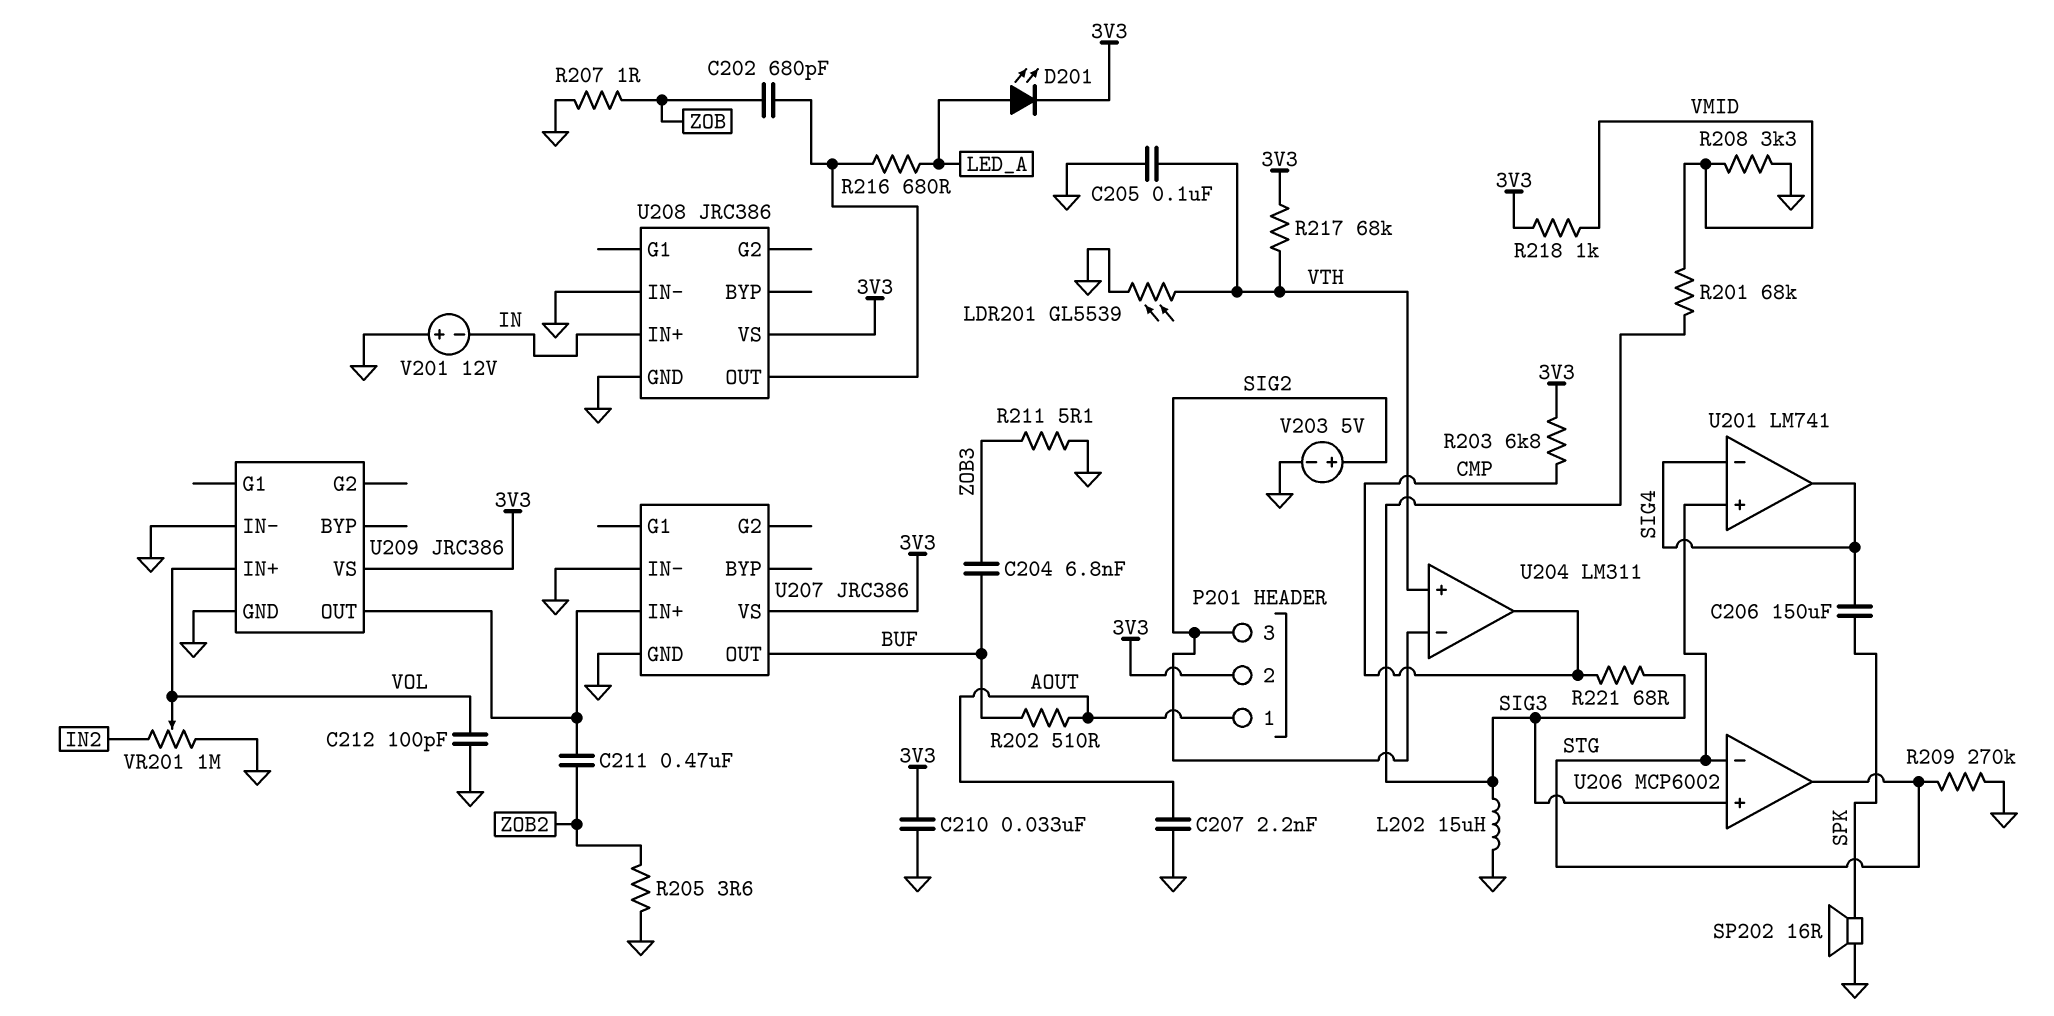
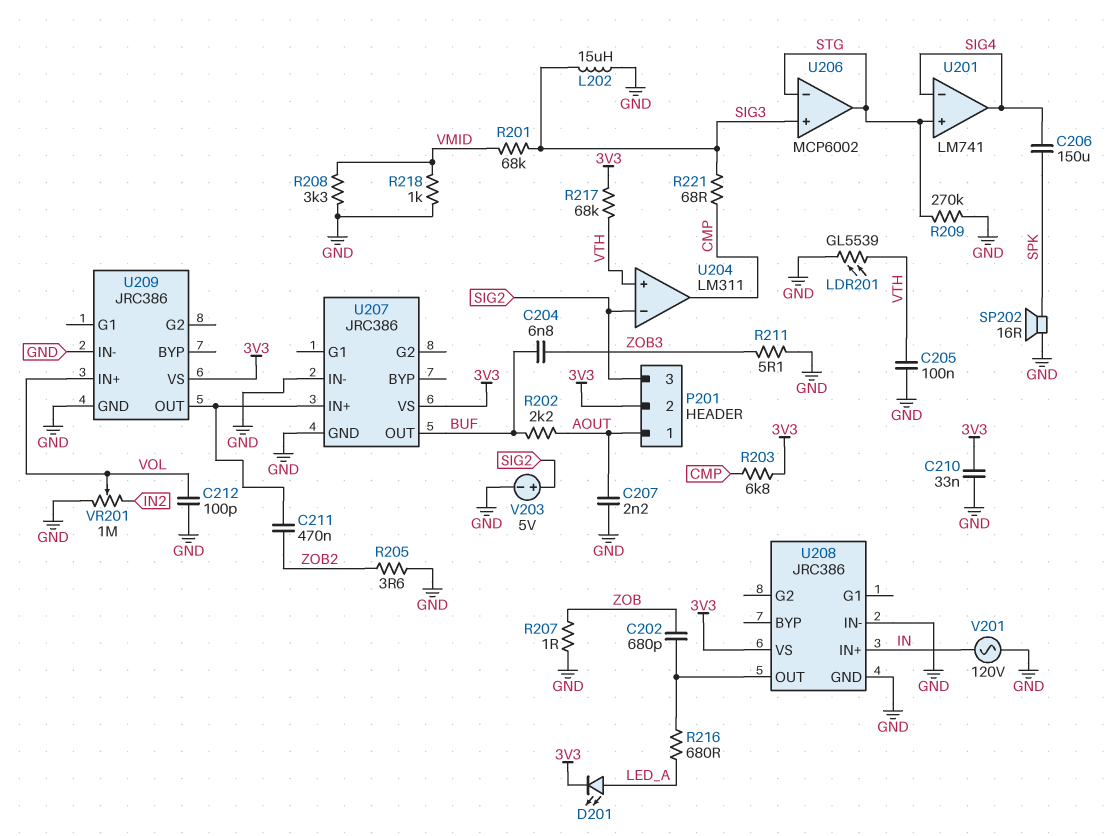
R202: 510 (AOUT, BUF) -> 2.2k (AOUT, BUF)
R218: 1k (3V3, VMID) -> 1k (GND, VMID)
V201: 12V (plus GND, minus IN) -> AC 120V (GND, IN)

